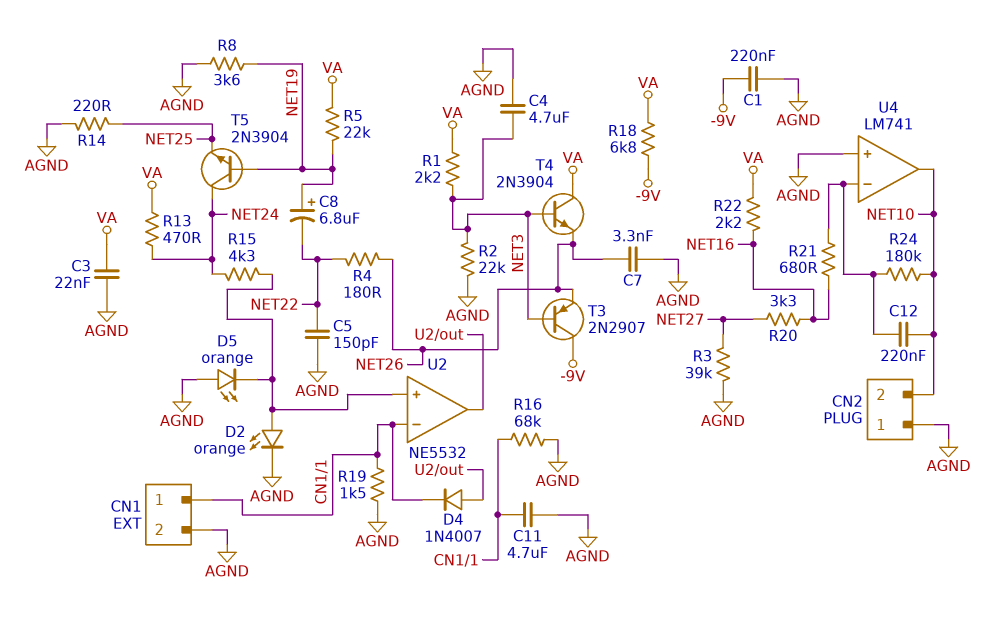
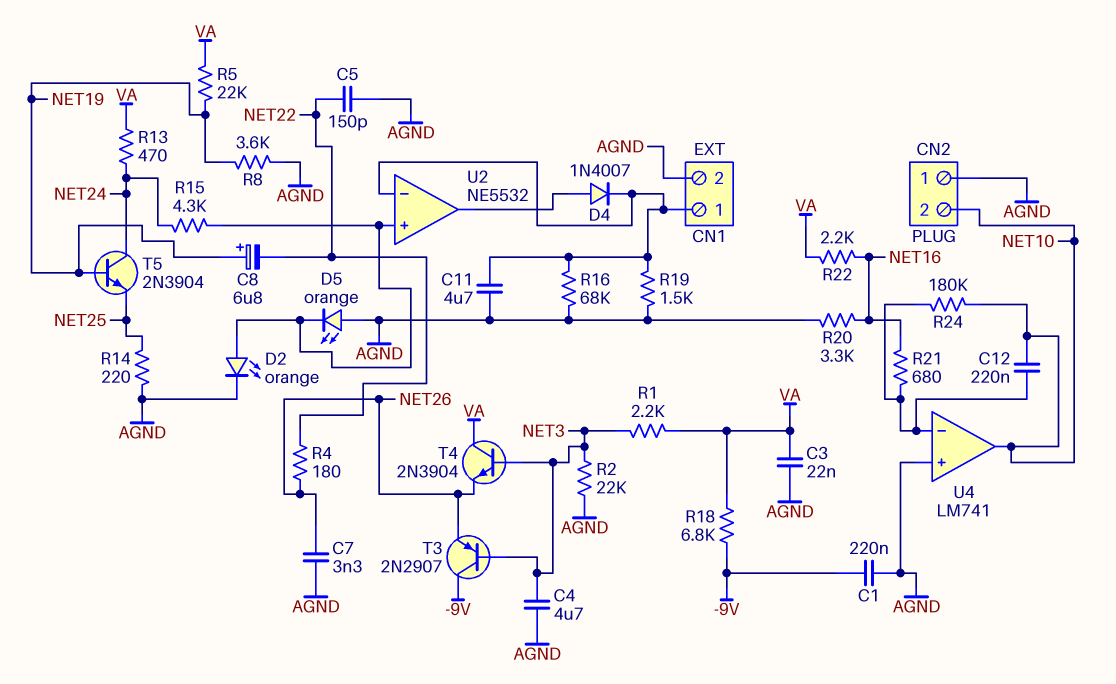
R3: 39k (AGND, NET27) -> none
R20: 3.3k (NET16, NET27) -> 3.3k (AGND, NET16)

